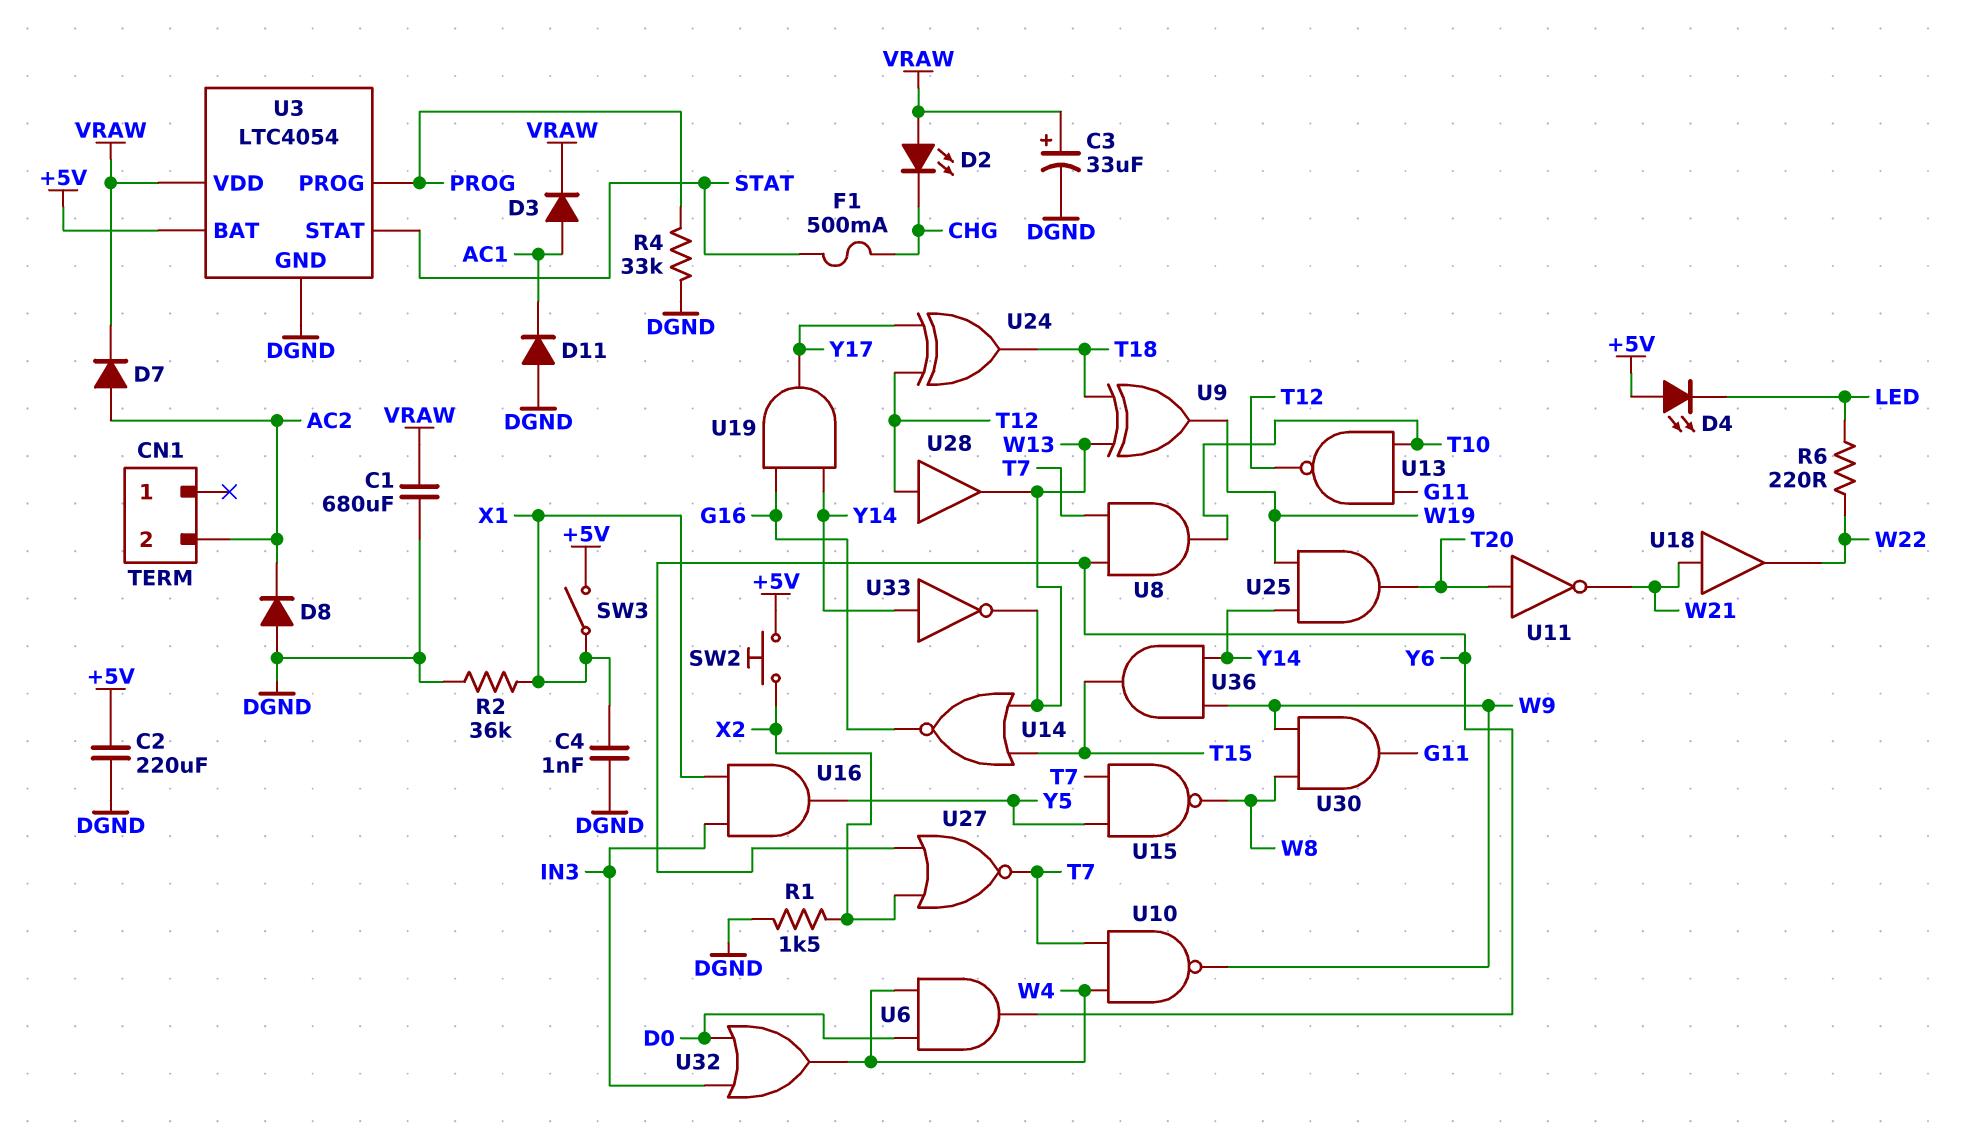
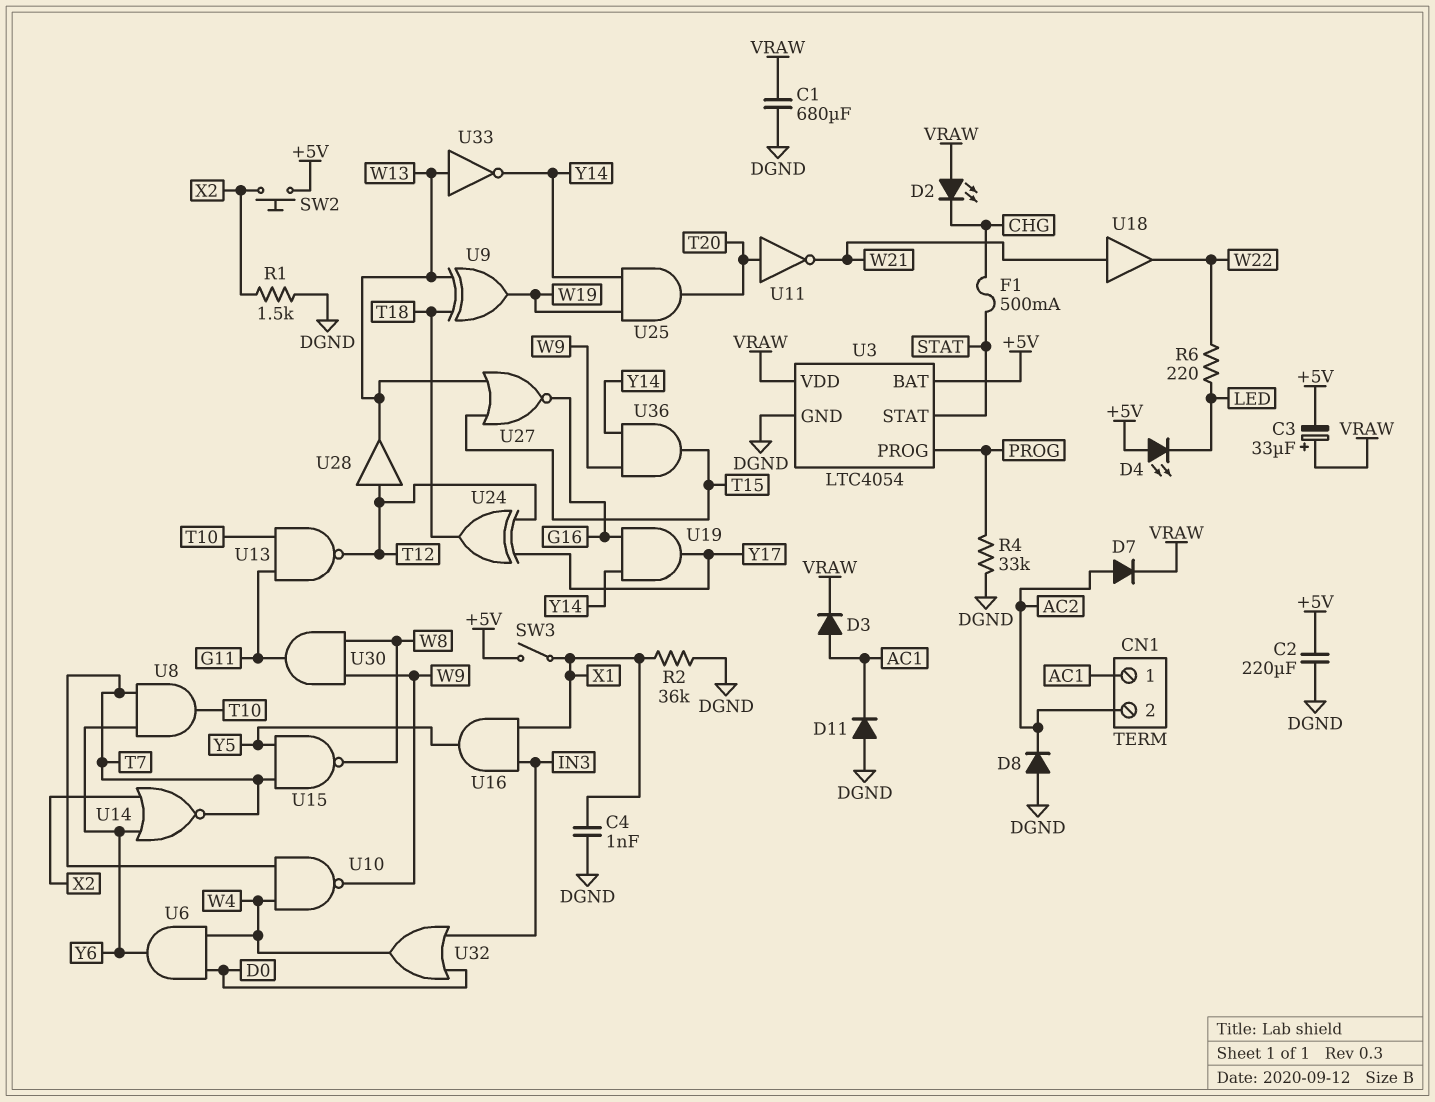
C3: 33uF (plus VRAW, minus DGND) -> 33uF (plus VRAW, minus +5V)
CN1 pin 1: none -> AC1
U14: NOR (in T15, in W13, out G16) -> NOR (in X2, in Y6, out T7)
U27: NOR (in X2, in Y6, out T7) -> NOR (in T15, in W13, out G16)
U33: NOT (in Y14, out W13) -> NOT (in W13, out Y14)

